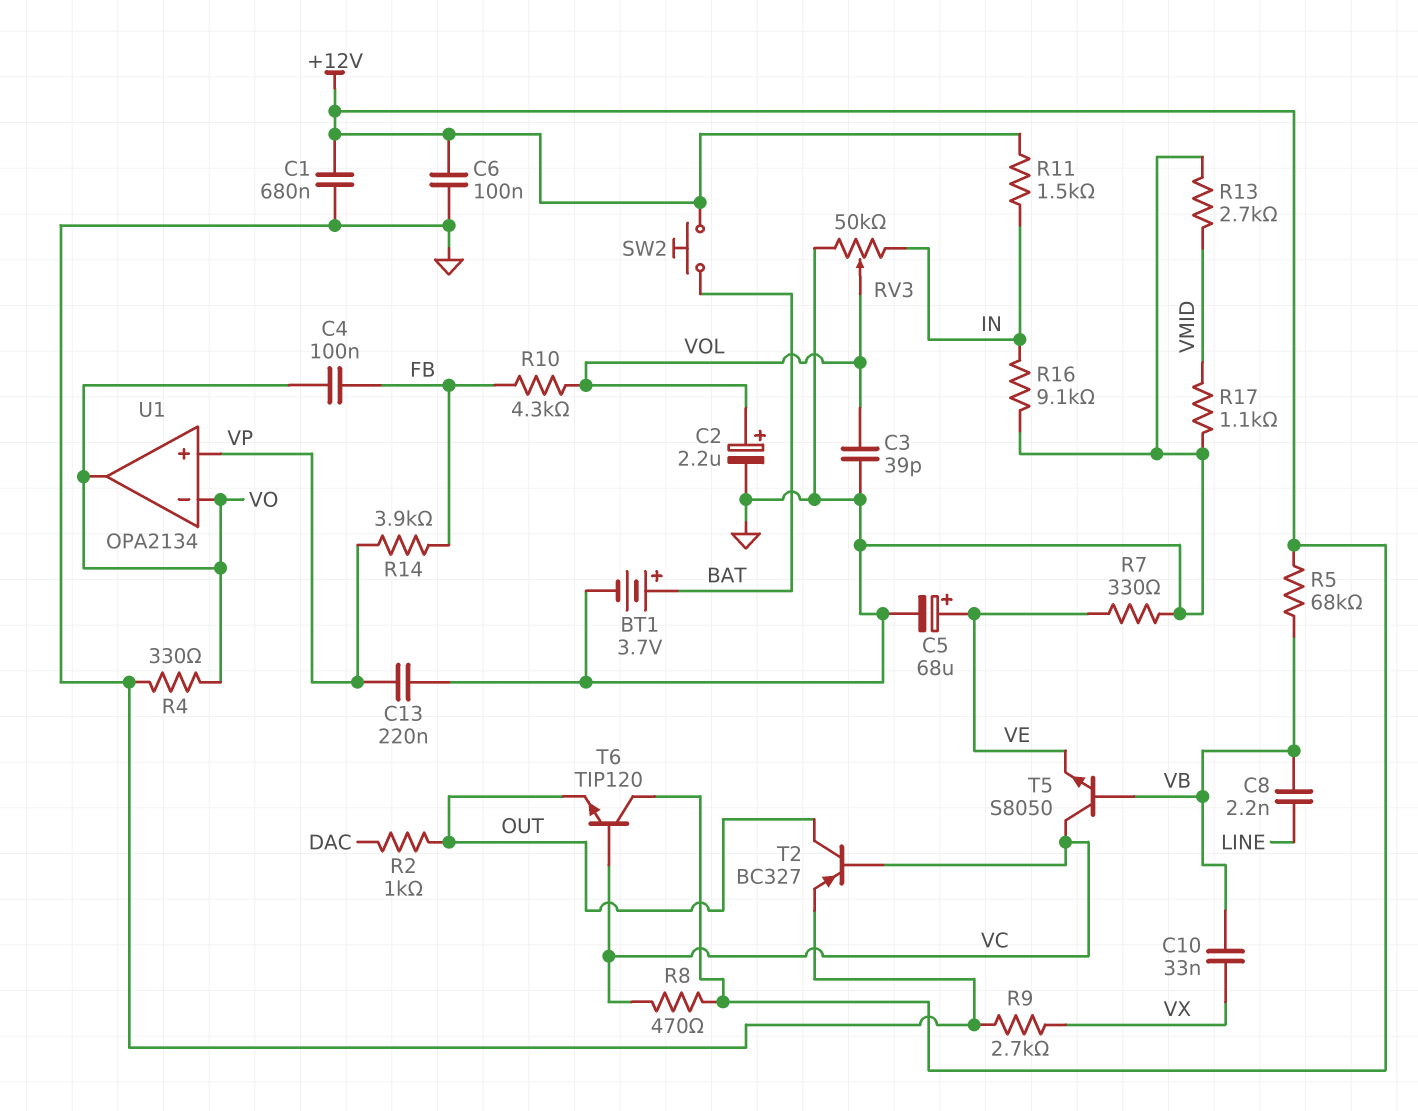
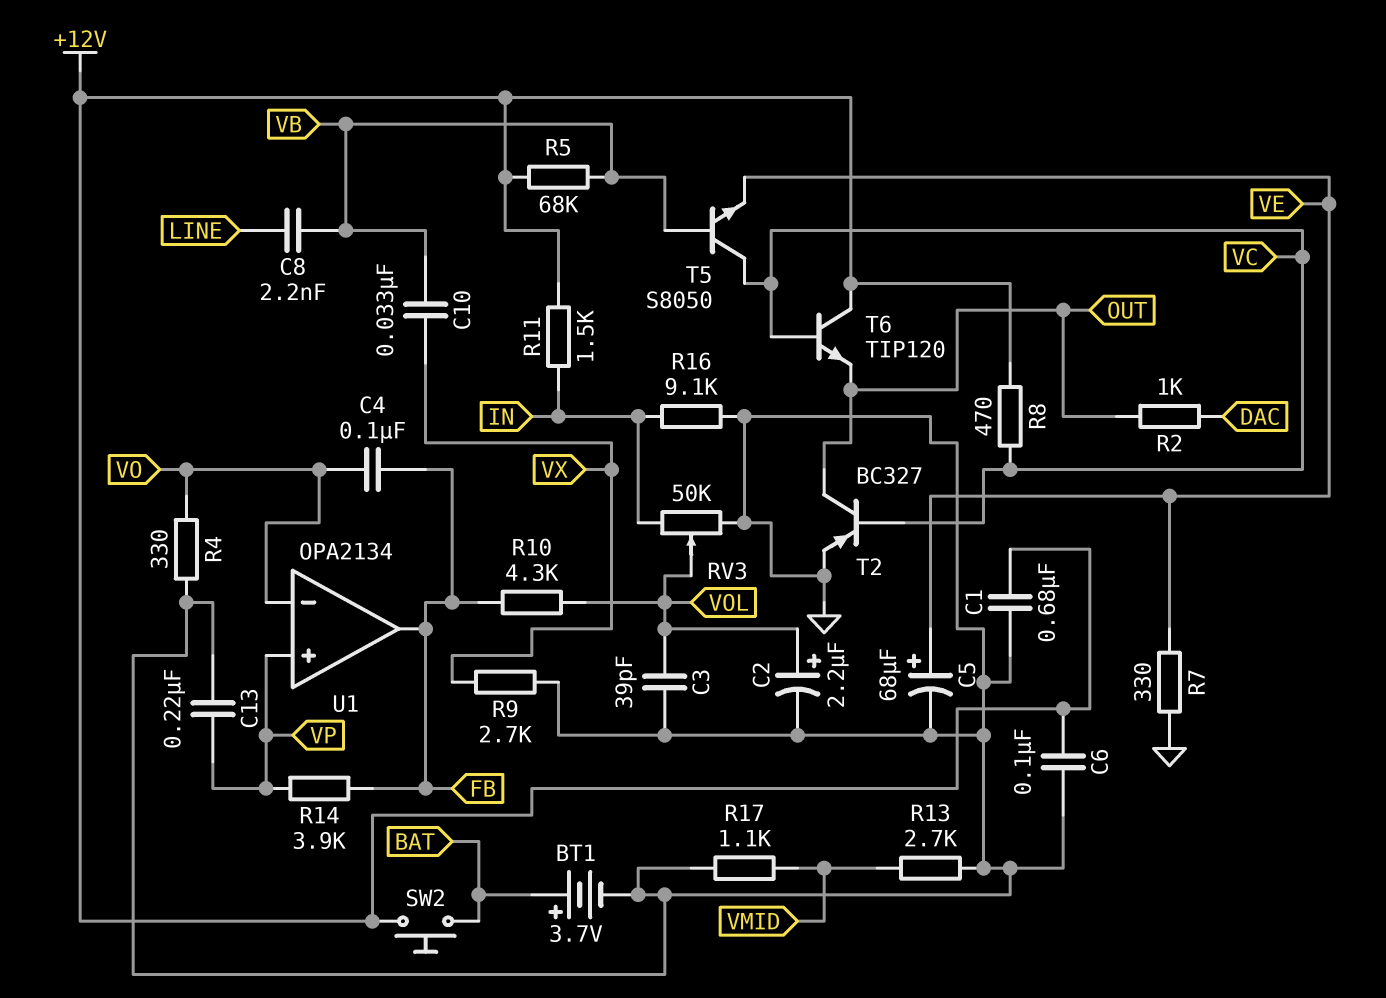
U1 pin out: VO -> FB

